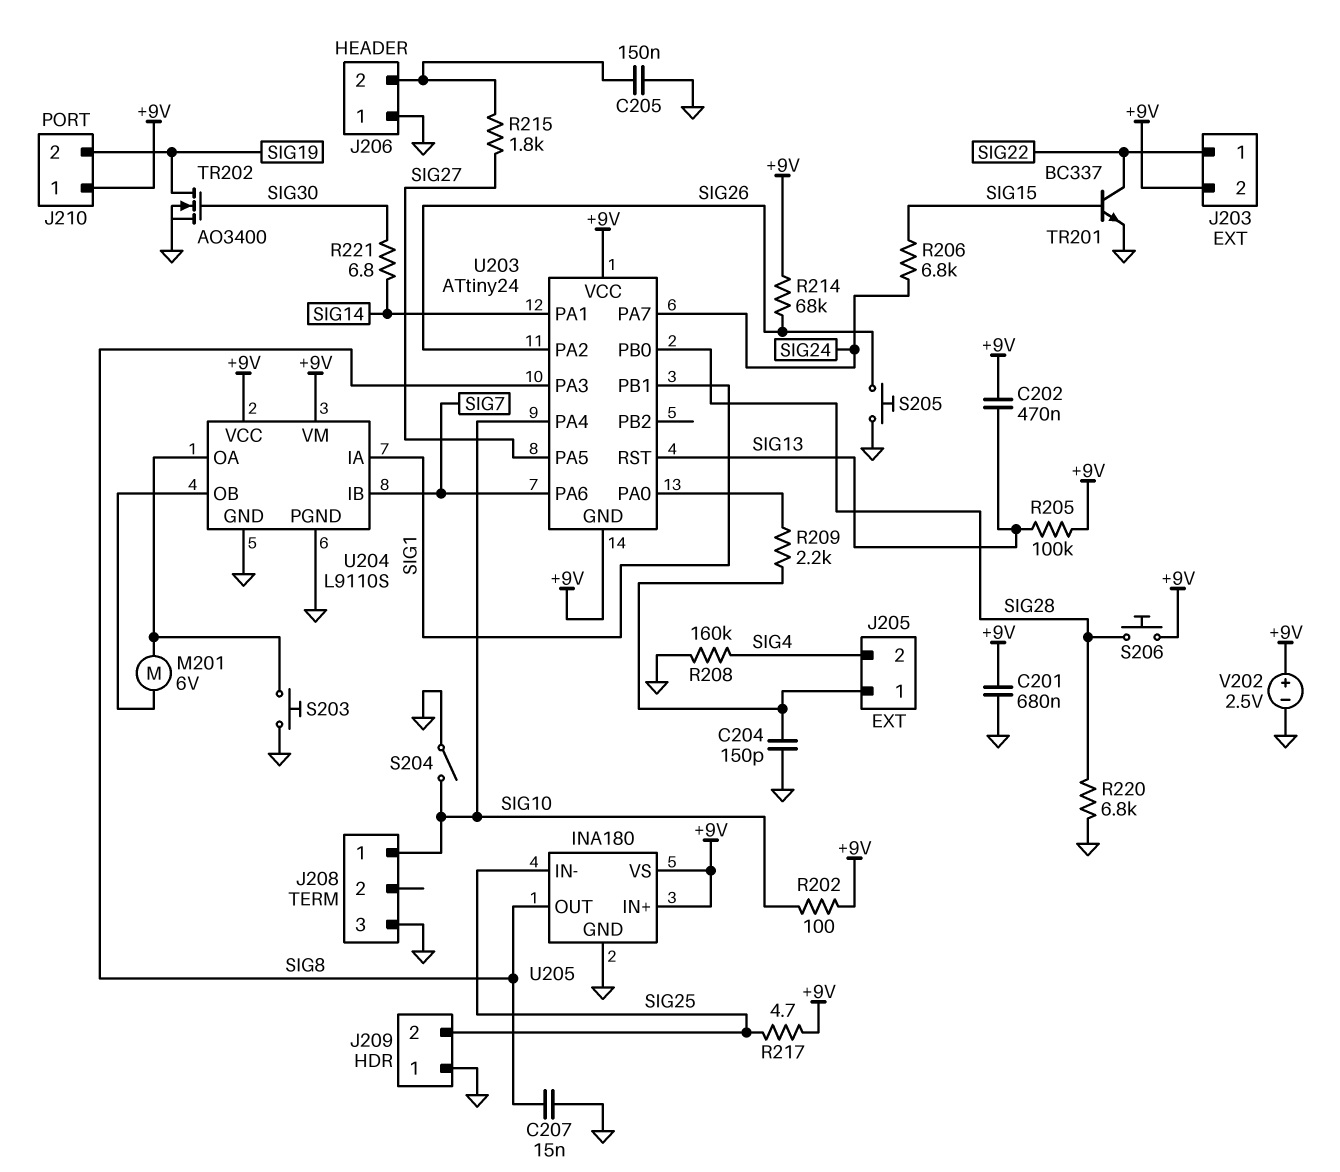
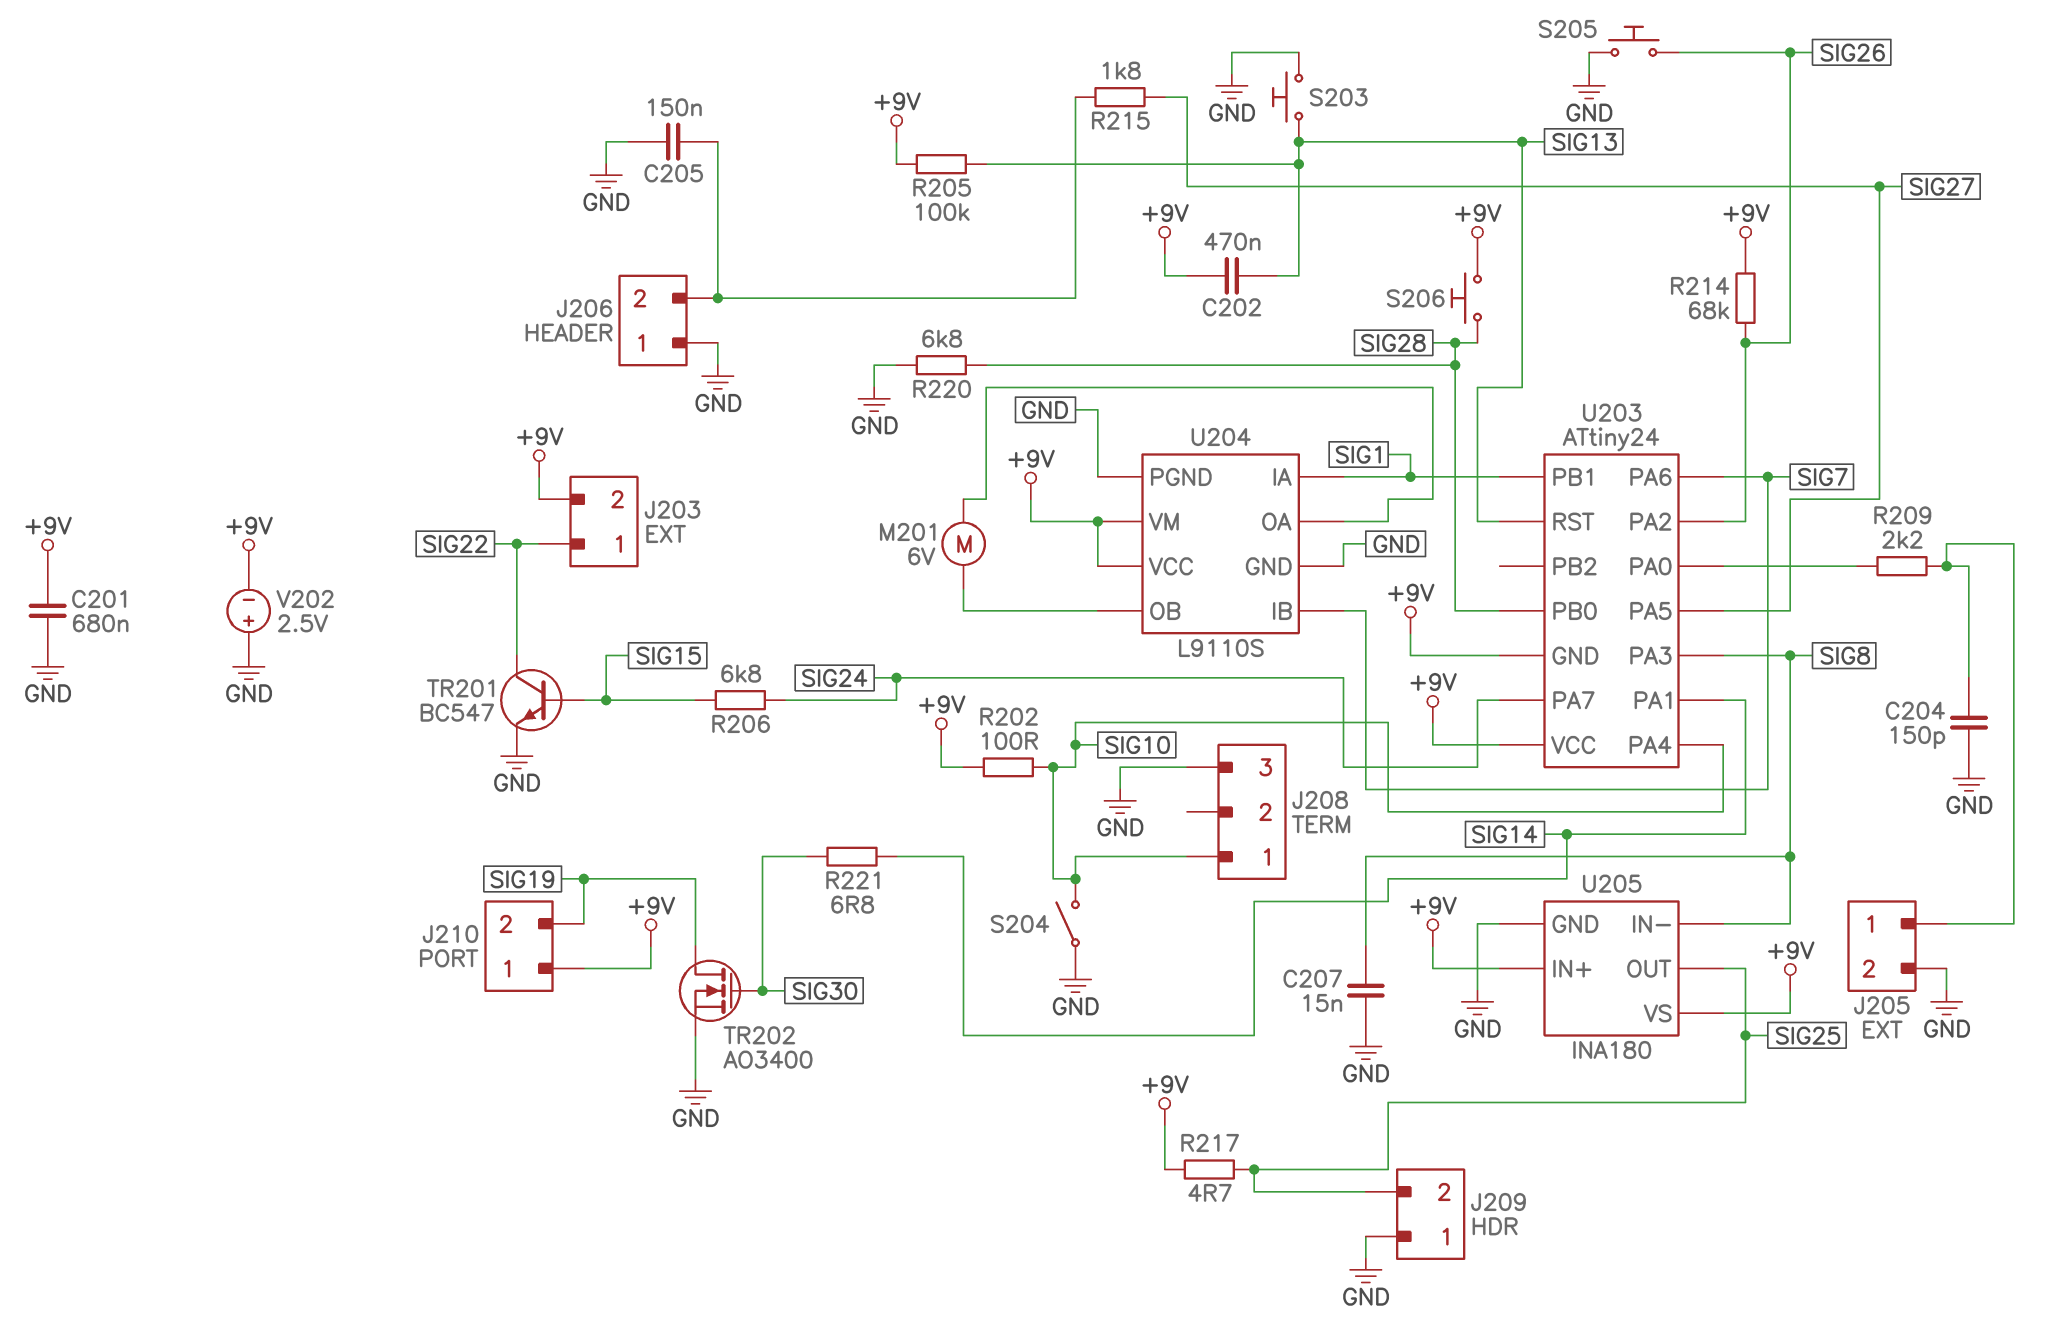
J205 pin 2: SIG4 -> GND
R208: 160k (GND, SIG4) -> none
S203: button (GND, U204/OA) -> button (GND, SIG13)
TR201: NPN BC337 (B SIG15, C SIG22, E GND) -> NPN BC547 (B SIG15, C SIG22, E GND)
U205 pin IN-: SIG25 -> SIG8
U205 pin OUT: SIG8 -> SIG25
V202: 2.5V (plus +9V, minus GND) -> 2.5V (plus GND, minus +9V)

